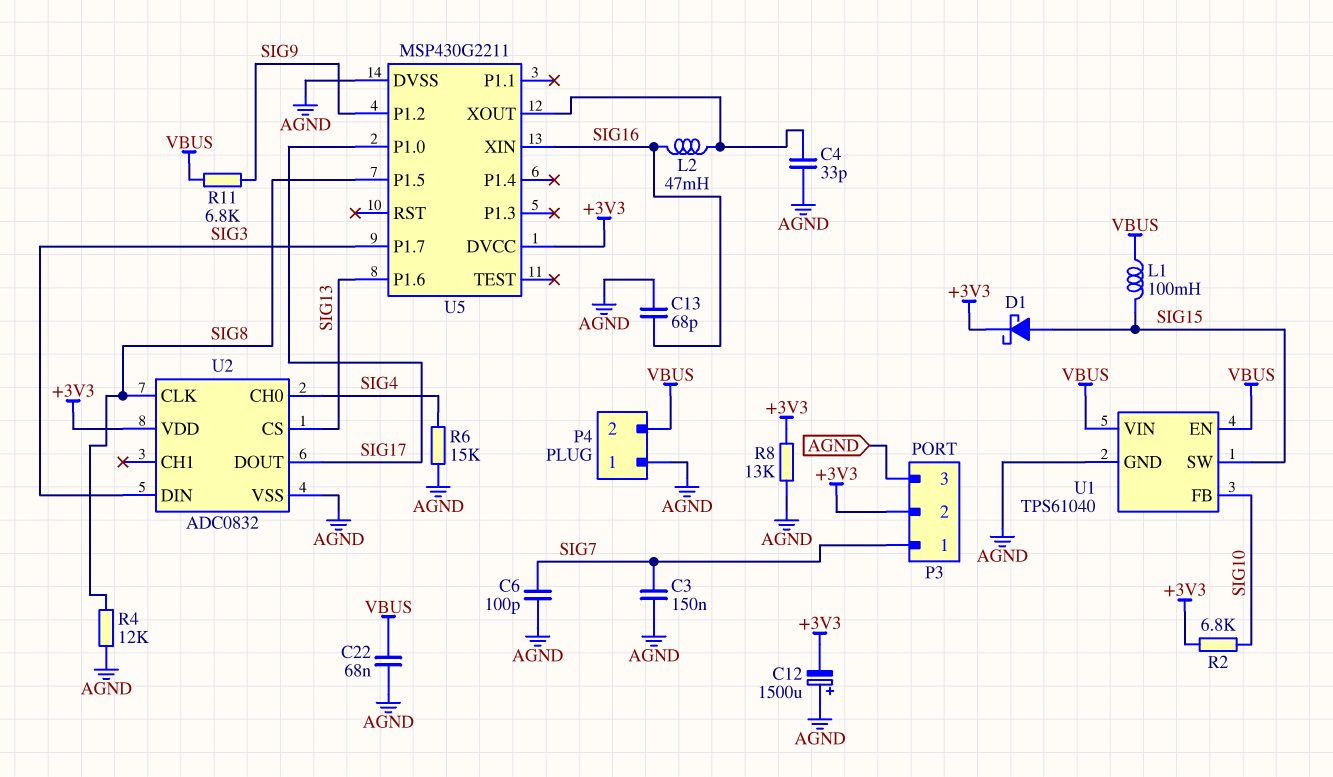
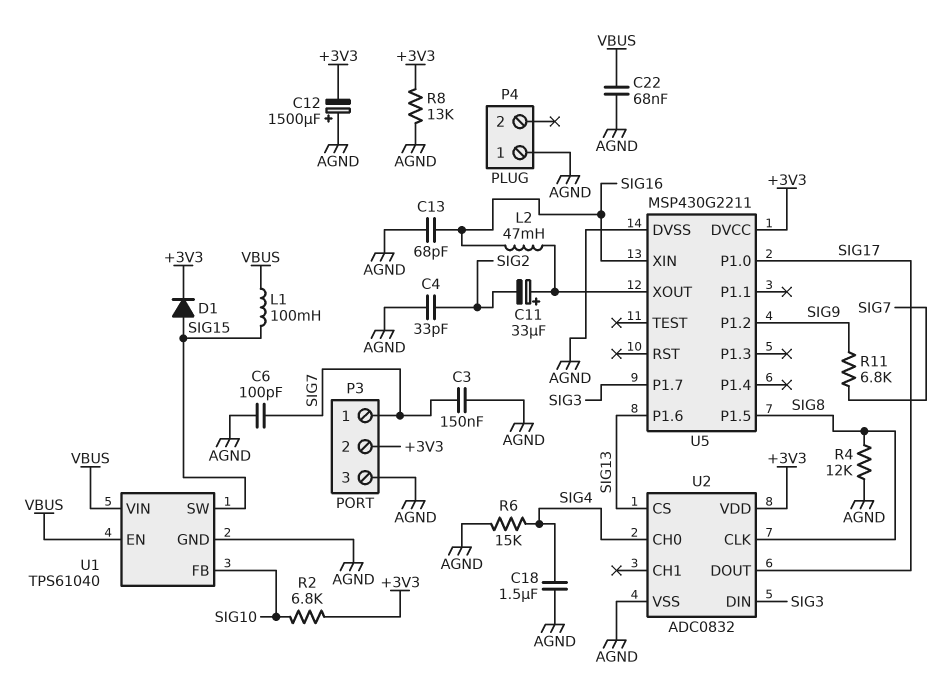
C4: 33pF (AGND, U5/XOUT) -> 33pF (AGND, SIG2)
C11: none -> 33uF (plus U5/XOUT, minus SIG2)
C18: none -> 1.5uF (AGND, SIG4)
D1: schottky (A SIG15, K +3V3) -> diode (A SIG15, K +3V3)
P4 pin 2: VBUS -> none
R11: 6.8k (SIG9, VBUS) -> 6.8k (SIG7, SIG9)

